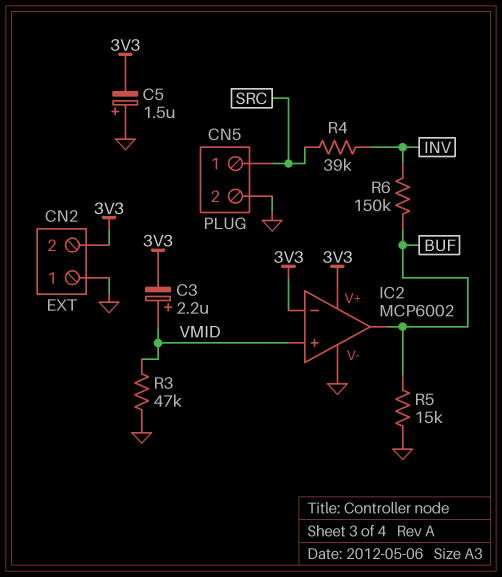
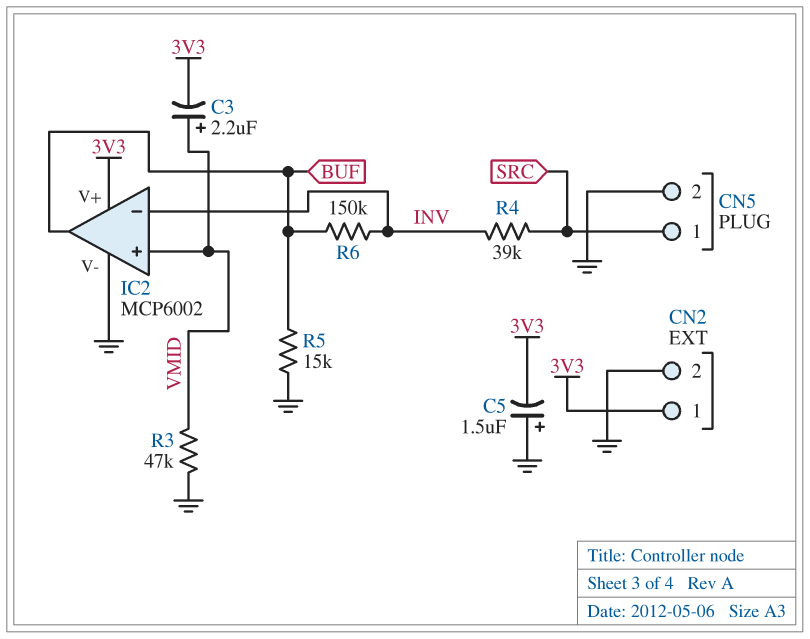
CN2 pin 1: GND -> 3V3
CN2 pin 2: 3V3 -> GND
IC2 pin in-: 3V3 -> INV

